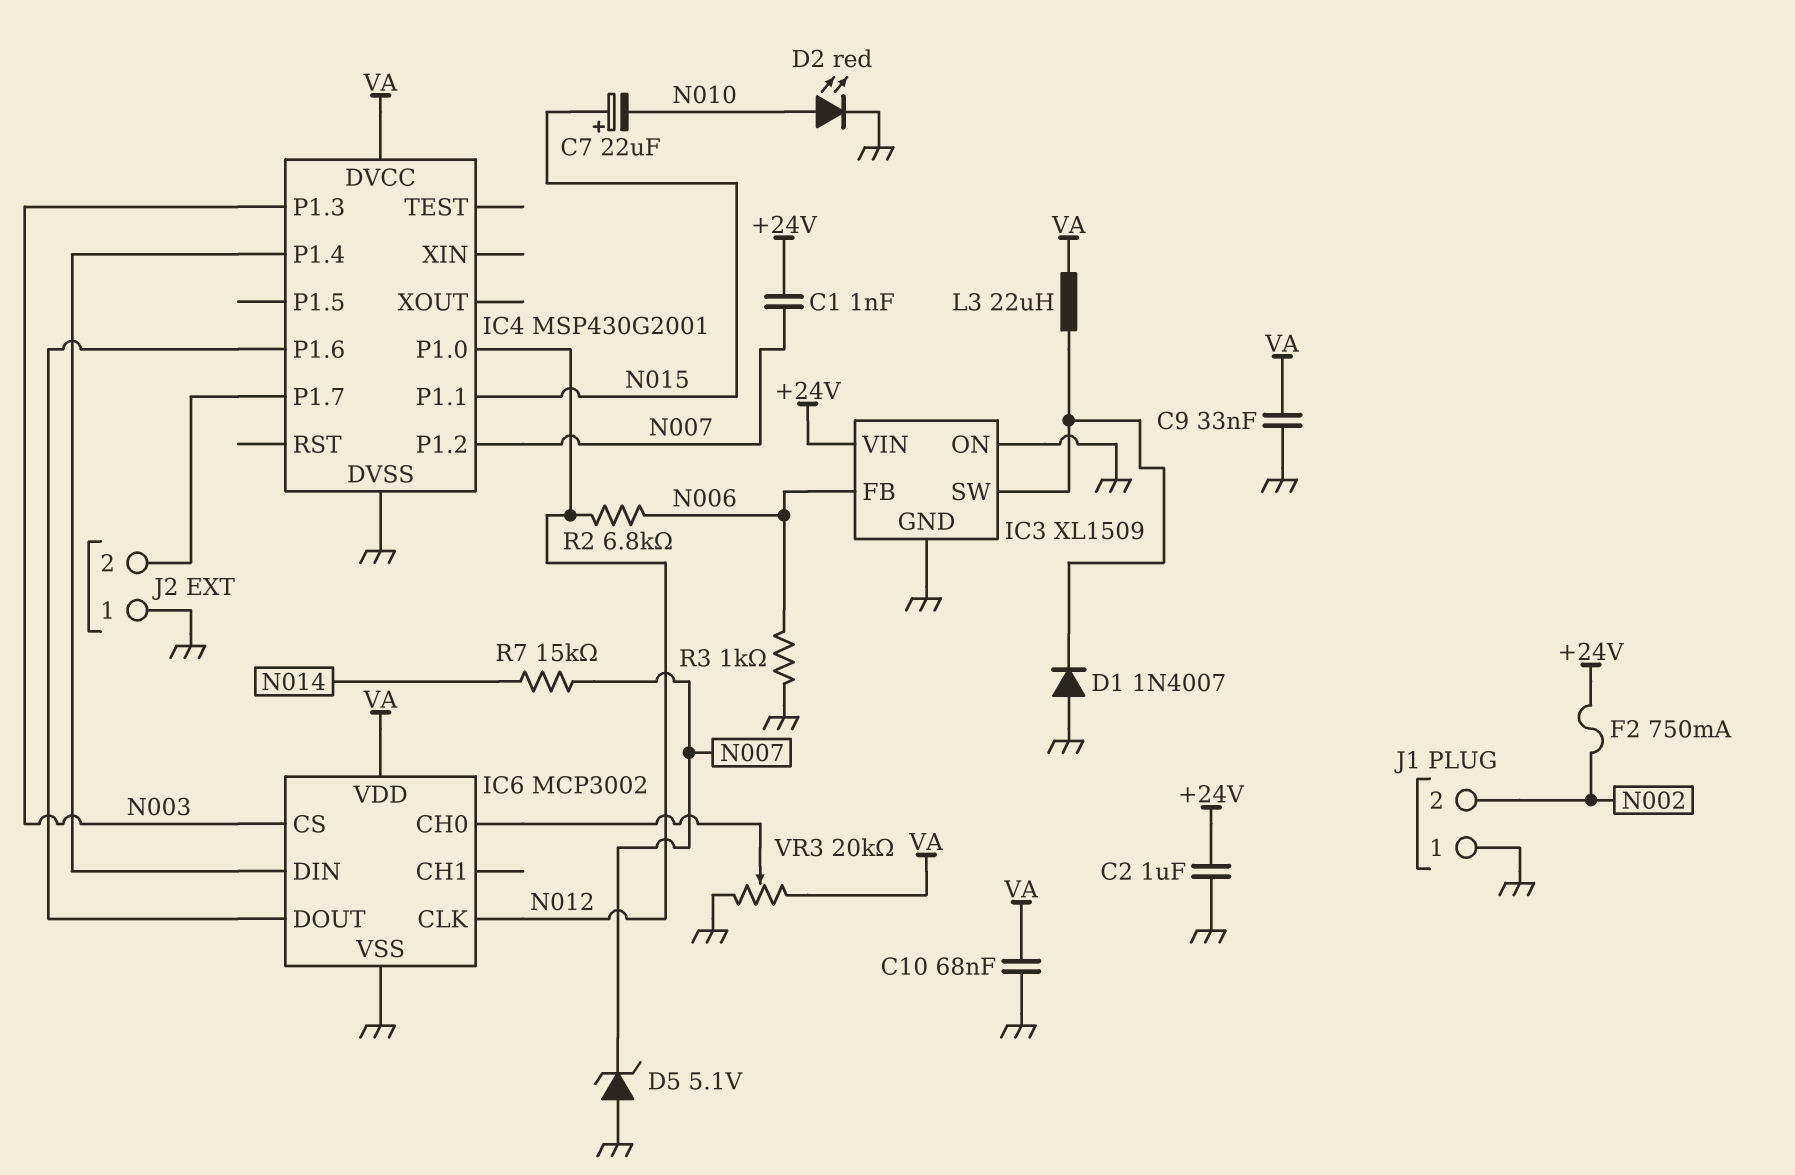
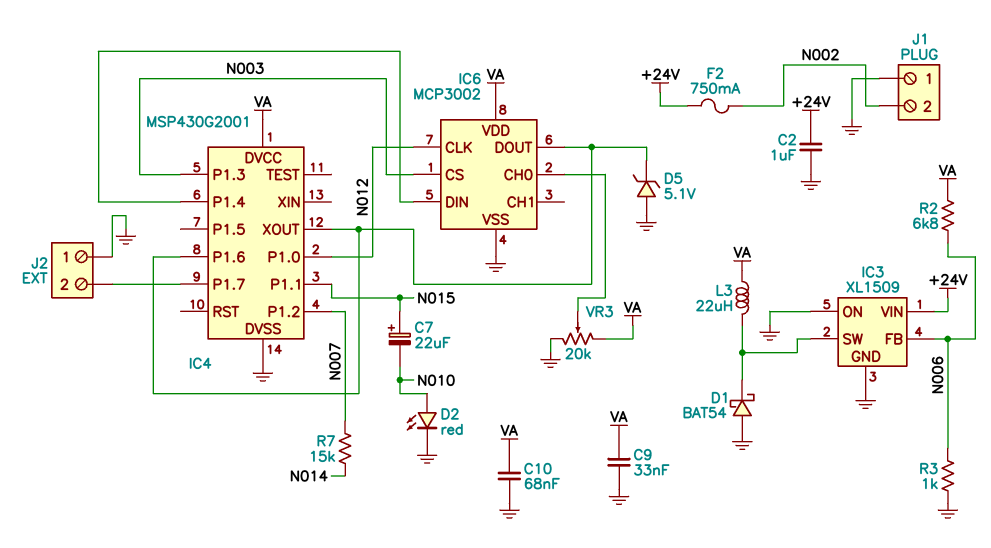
C1: 1nF (+24V, N007) -> none
D1: diode 1N4007 (A GND, K IC3/SW) -> schottky BAT54 (A GND, K IC3/SW)
D5: zener 5.1V (A GND, K N007) -> zener 5.1V (A GND, K IC4/P1.6)
IC4 pin XOUT: none -> IC4/P1.6
R2: 6.8k (N006, N012) -> 6.8k (N006, VA)

